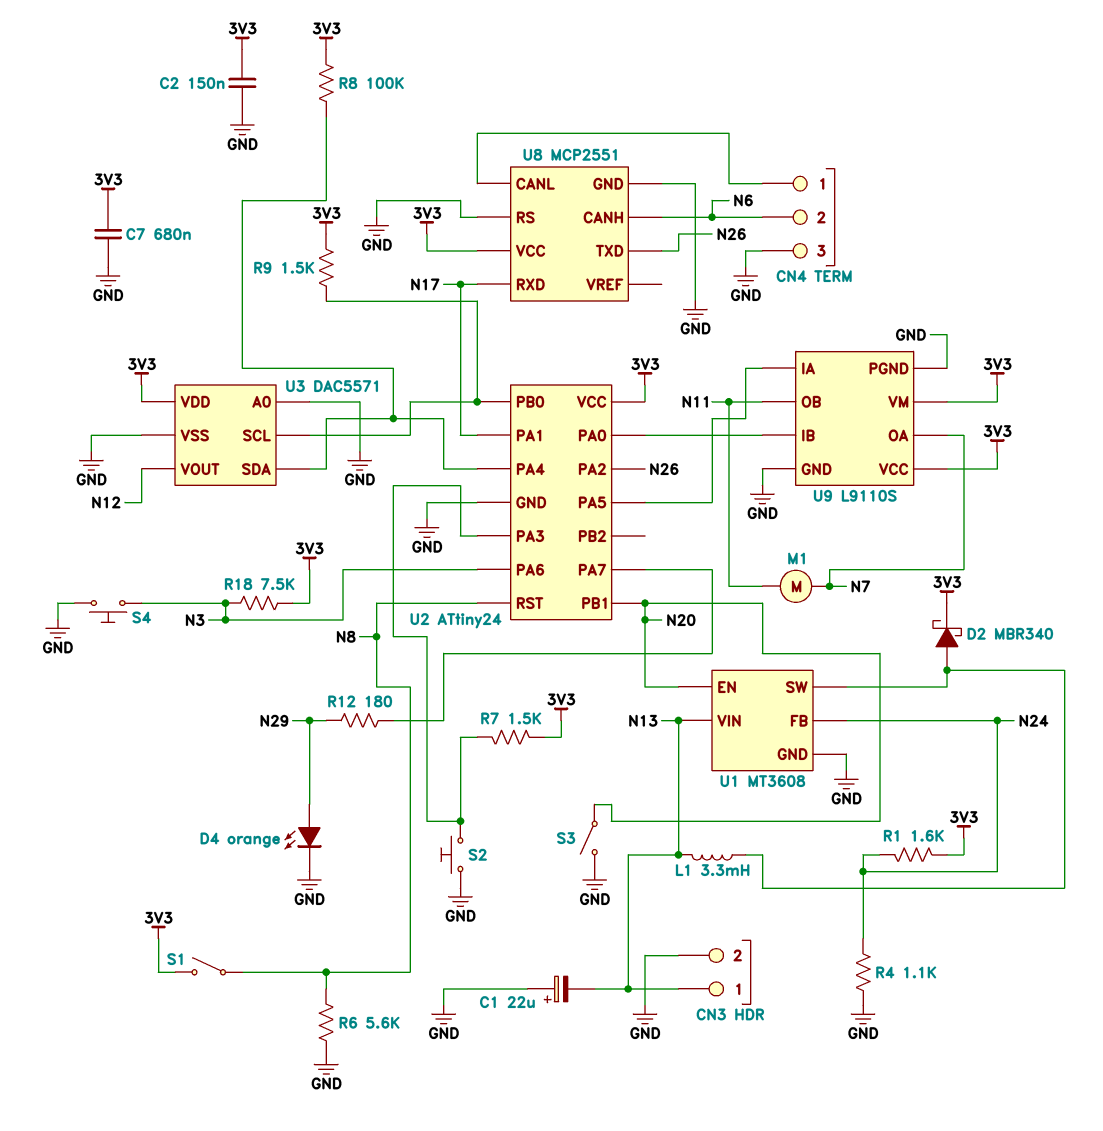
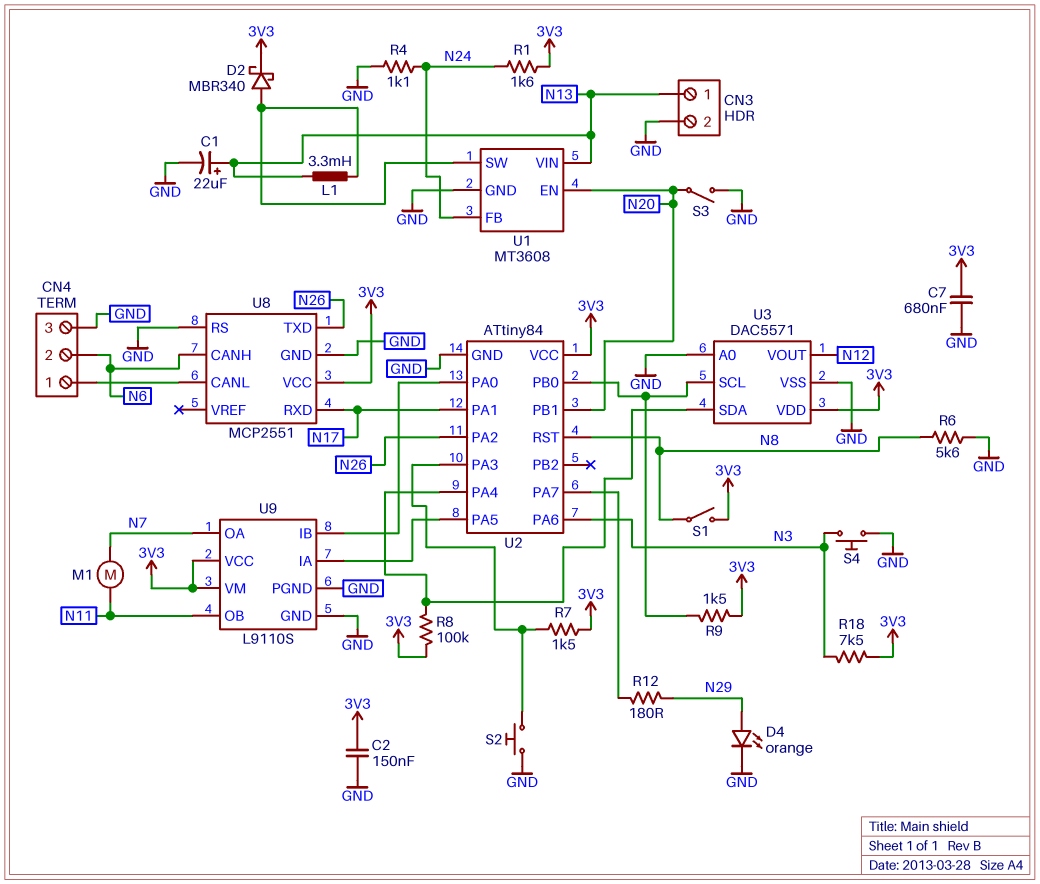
C1: 22uF (plus GND, minus N13) -> 22uF (plus N13, minus GND)
U2: ATtiny24 -> ATtiny84

